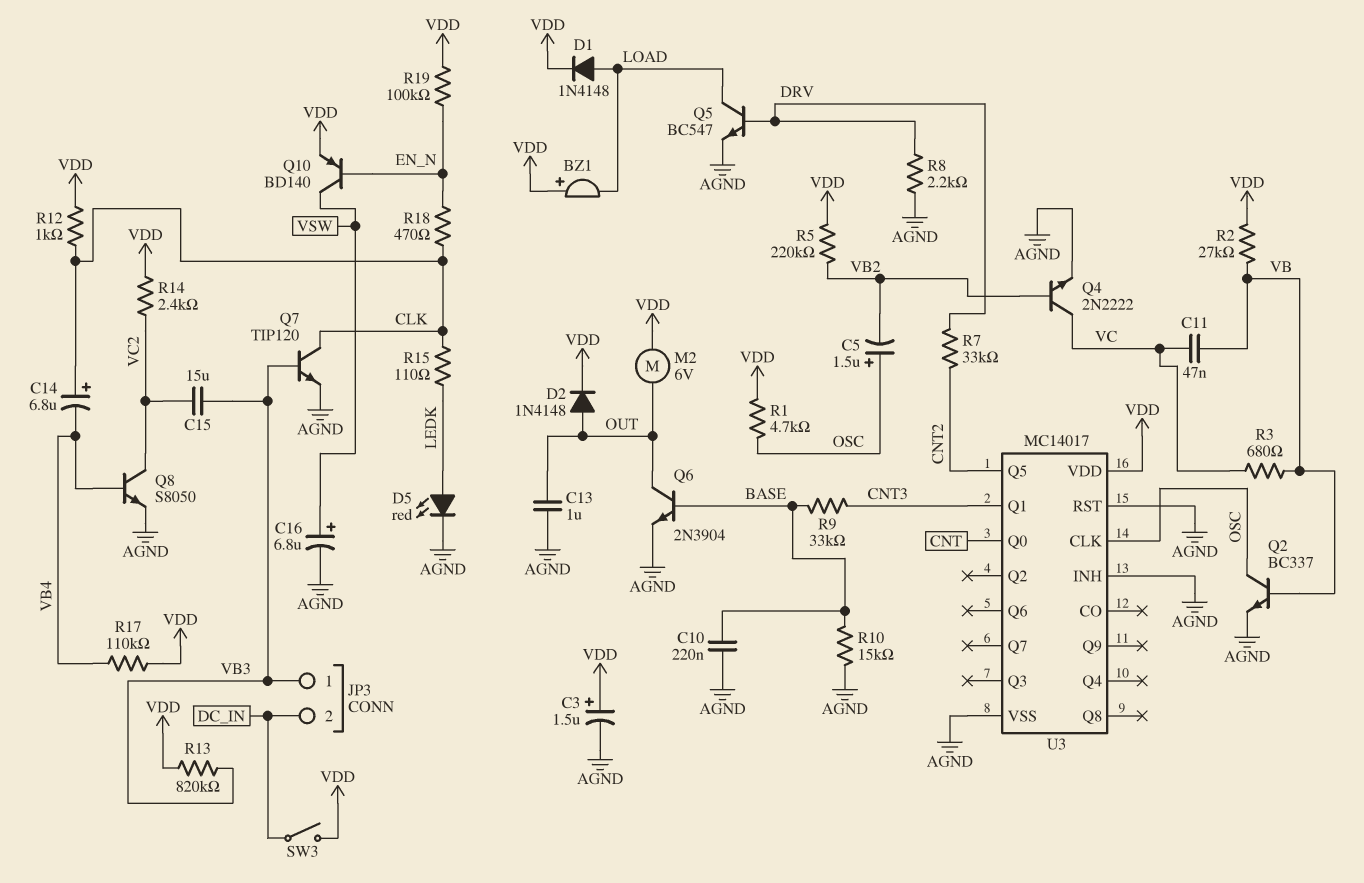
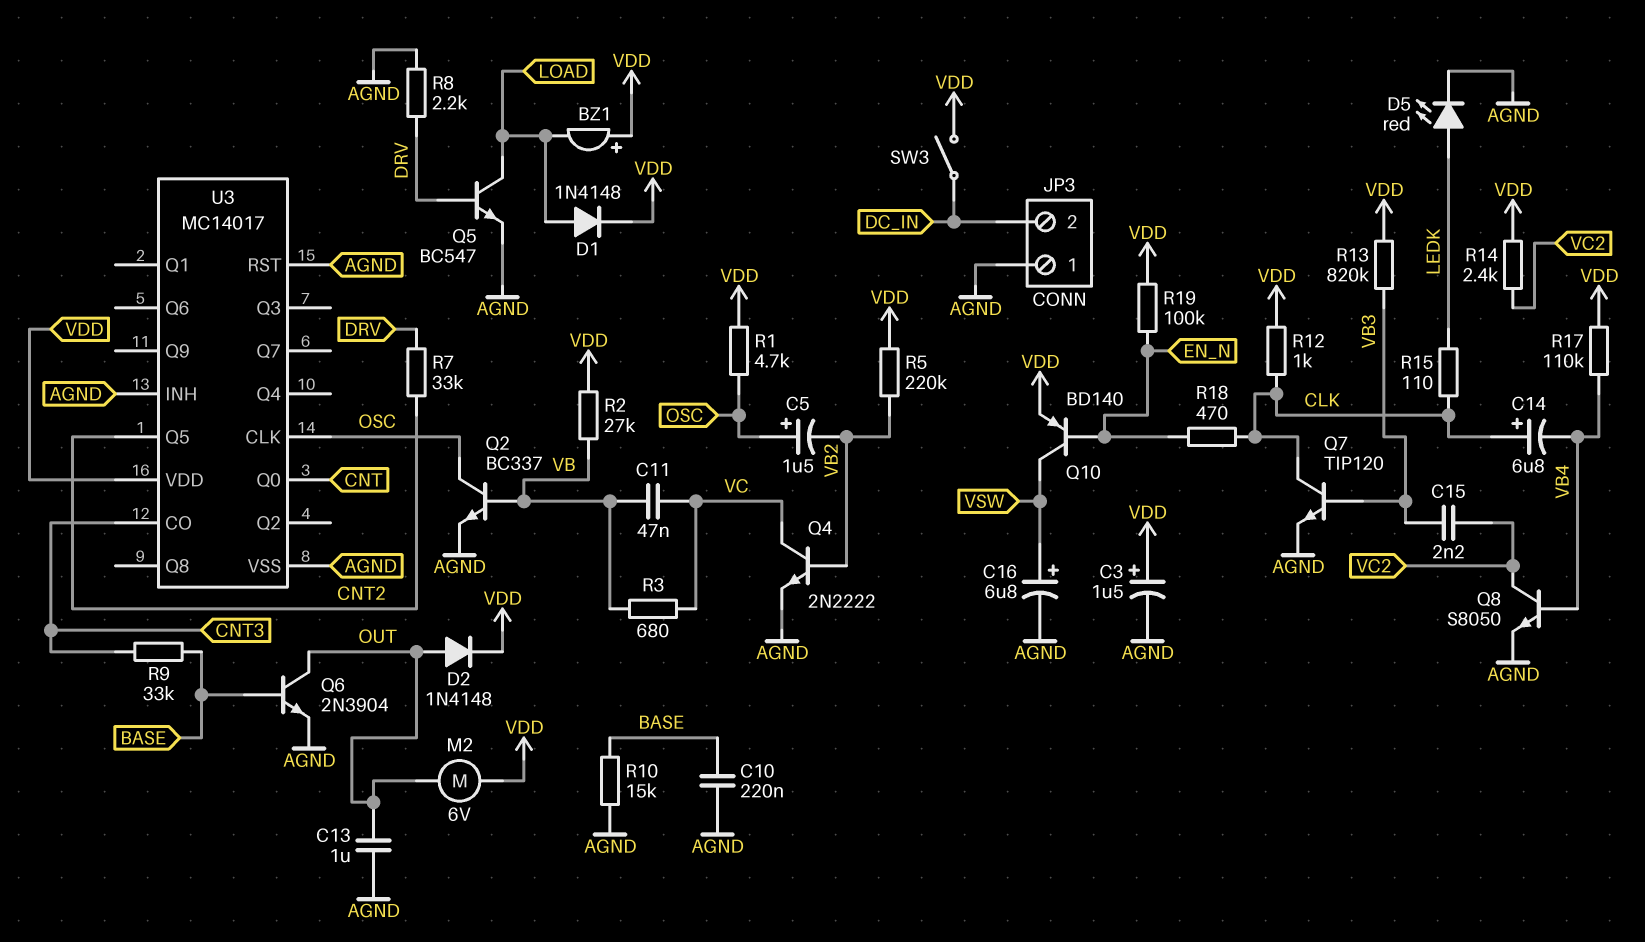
C15: 15uF (VB3, VC2) -> 2.2nF (VB3, VC2)
JP3 pin 1: VB3 -> AGND
U3 pin CO: none -> CNT3
U3 pin Q1: CNT3 -> none

